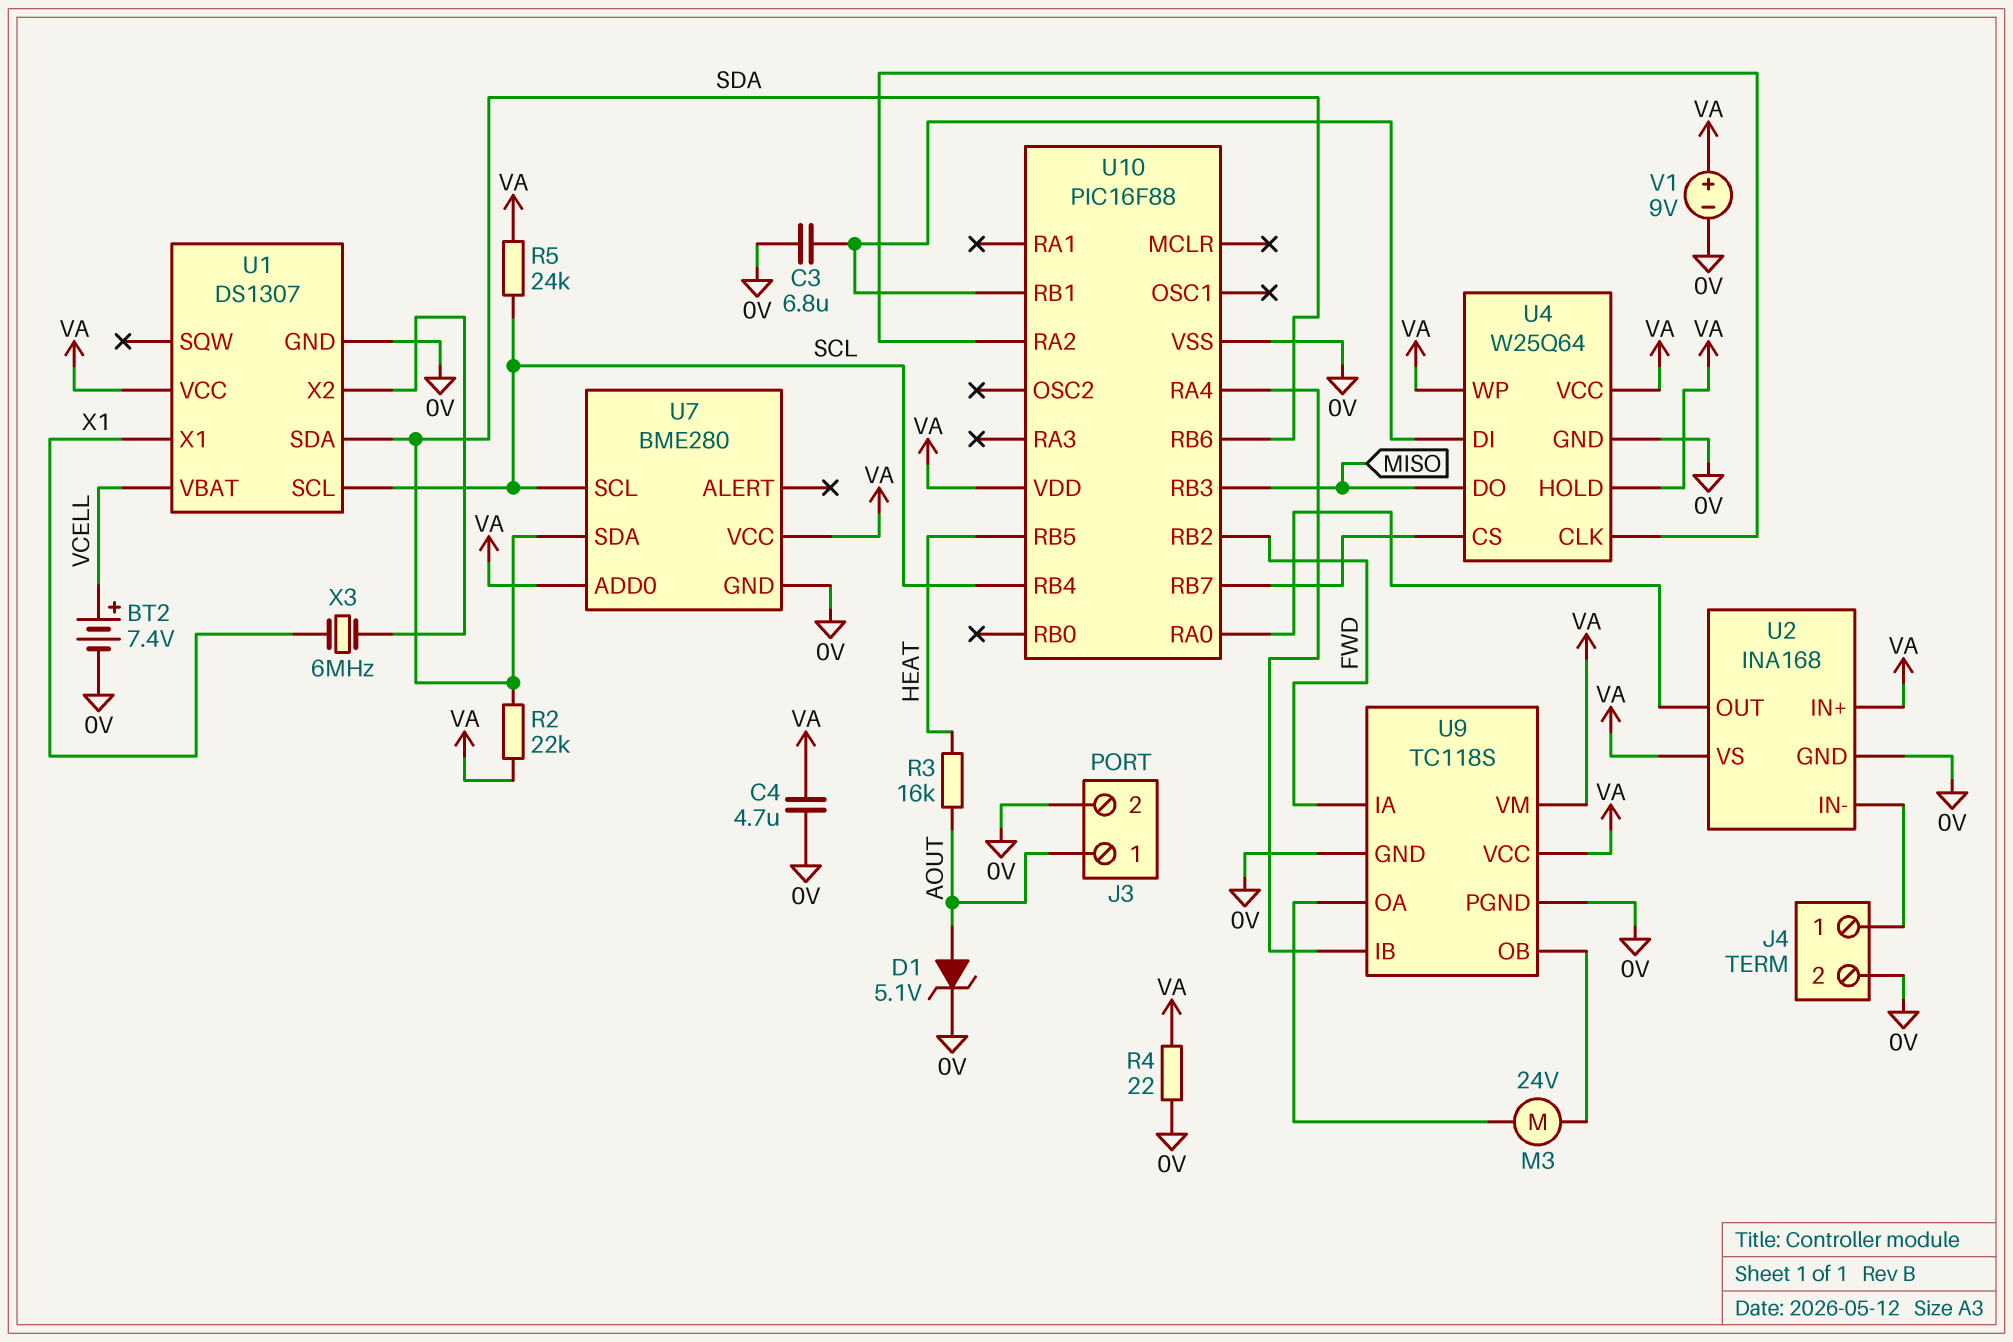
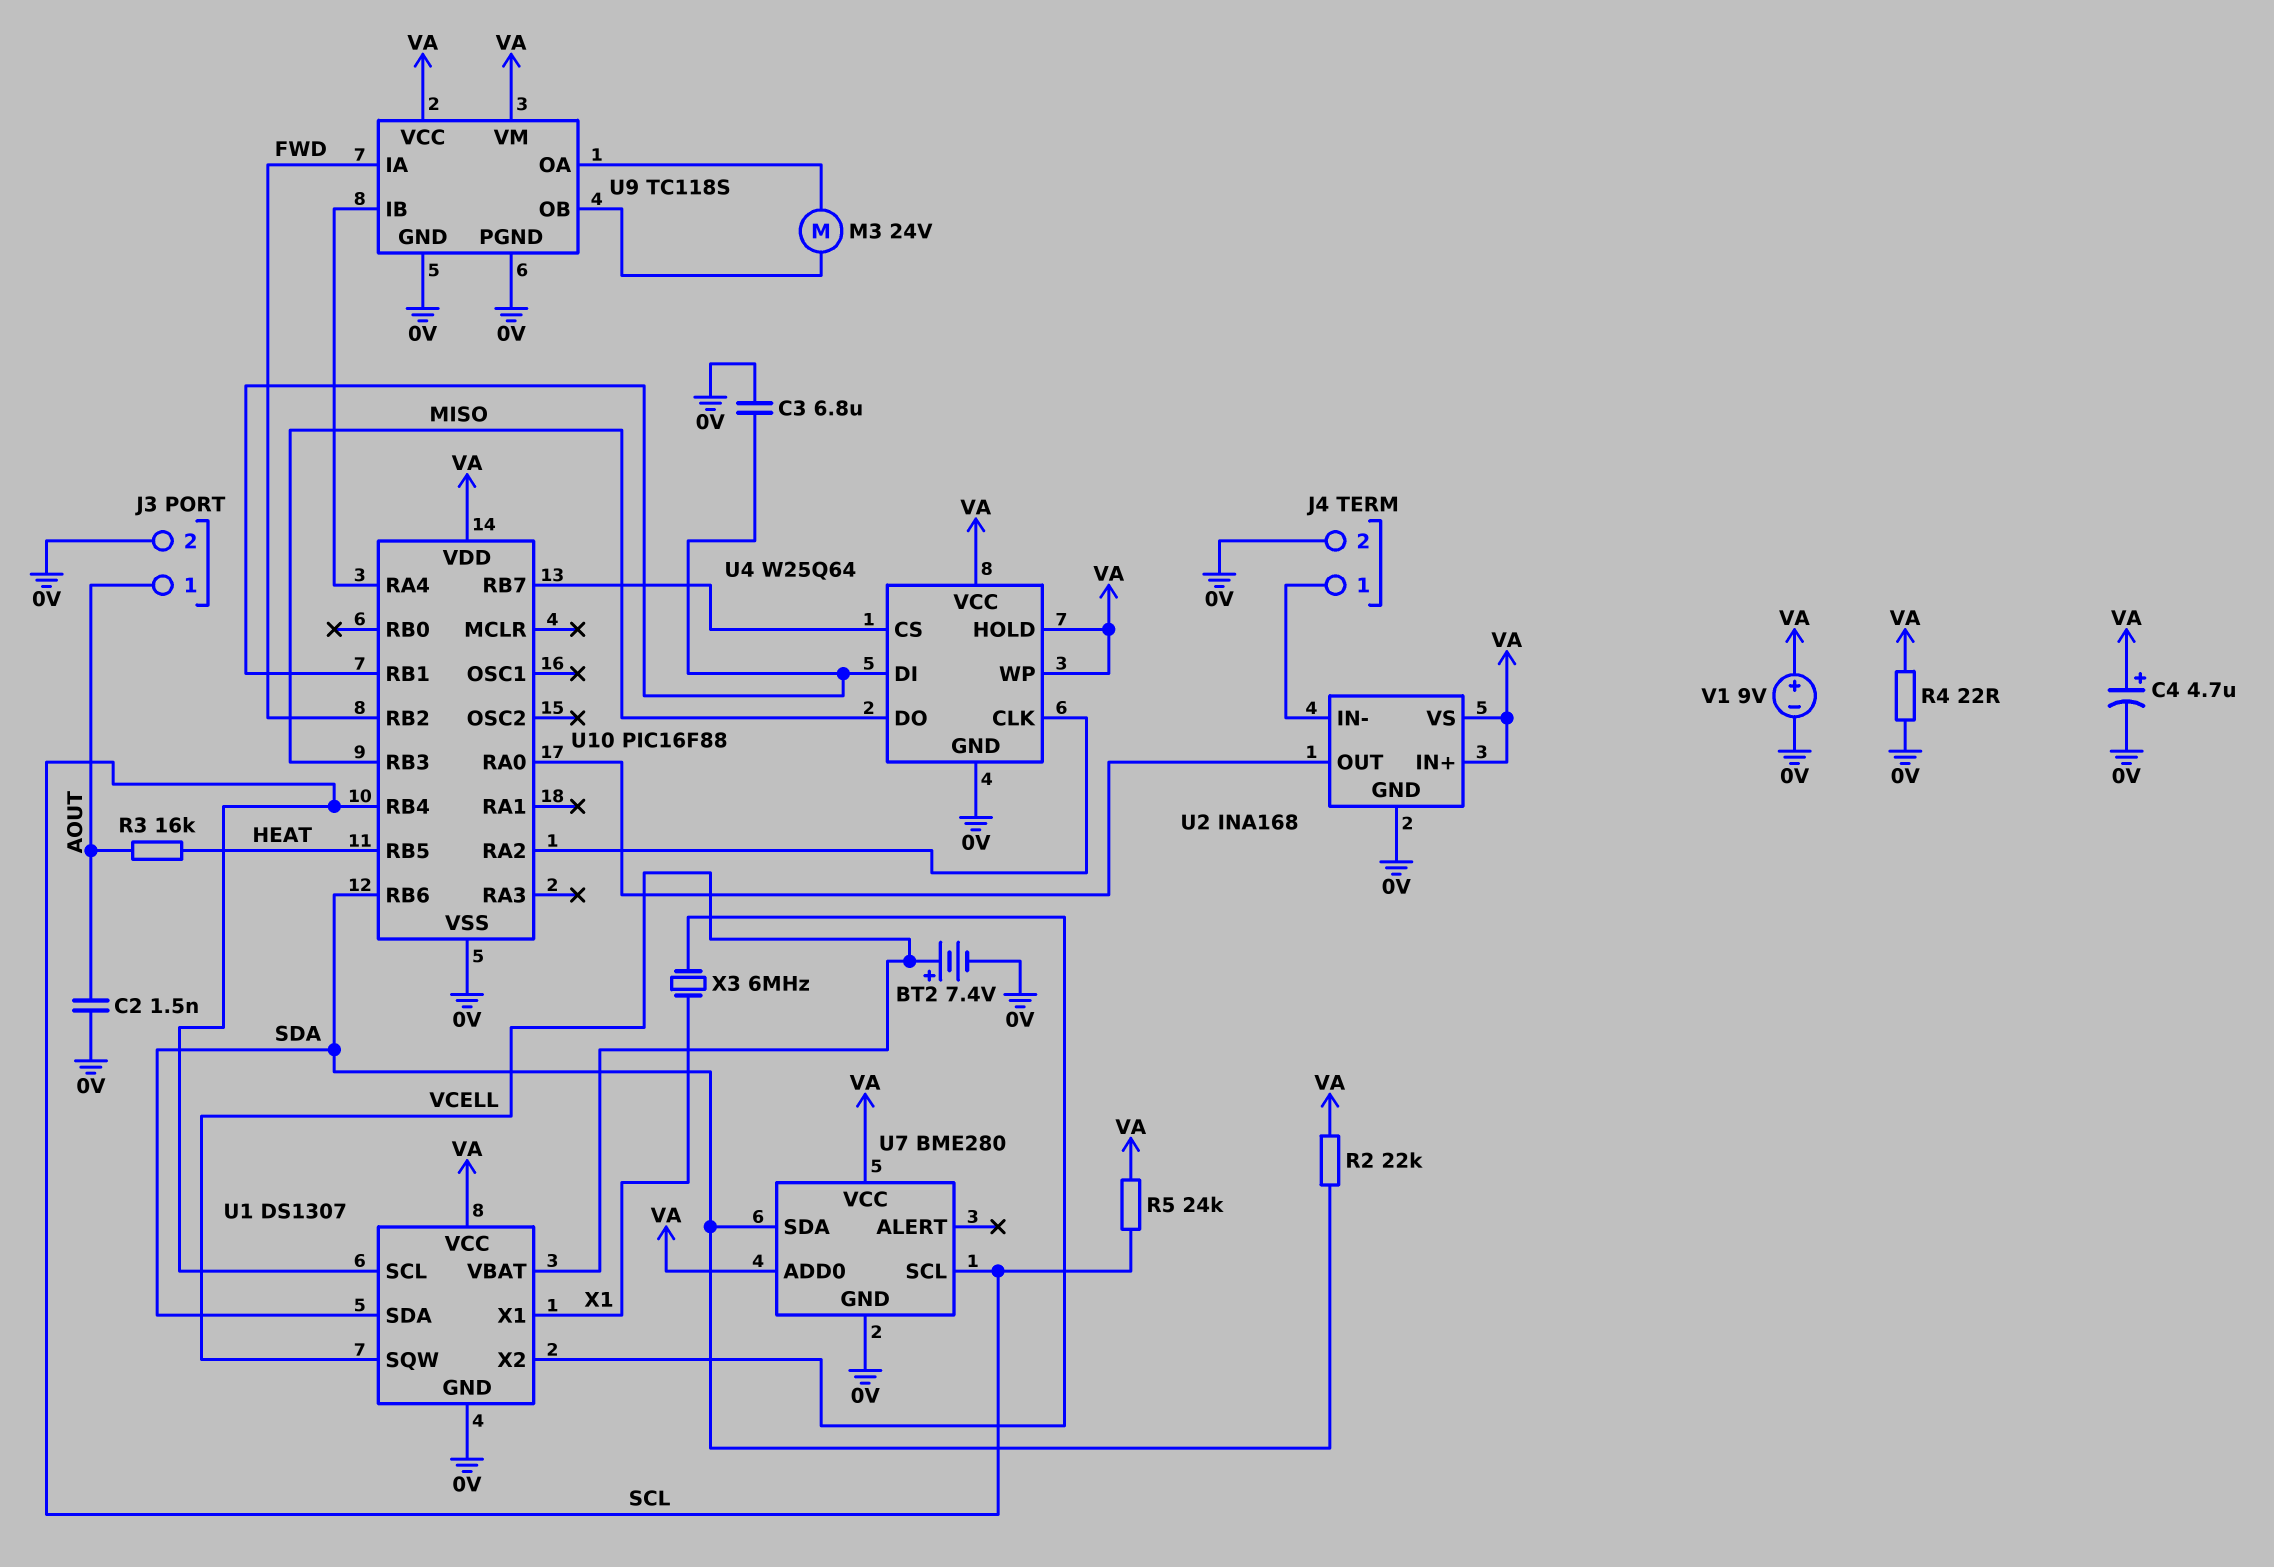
C2: none -> 1.5nF (0V, AOUT)
C4: 4.7uF (0V, VA) -> 4.7uF (plus VA, minus 0V)
D1: zener 5.1V (A AOUT, K 0V) -> none
U1 pin SQW: none -> VCELL

